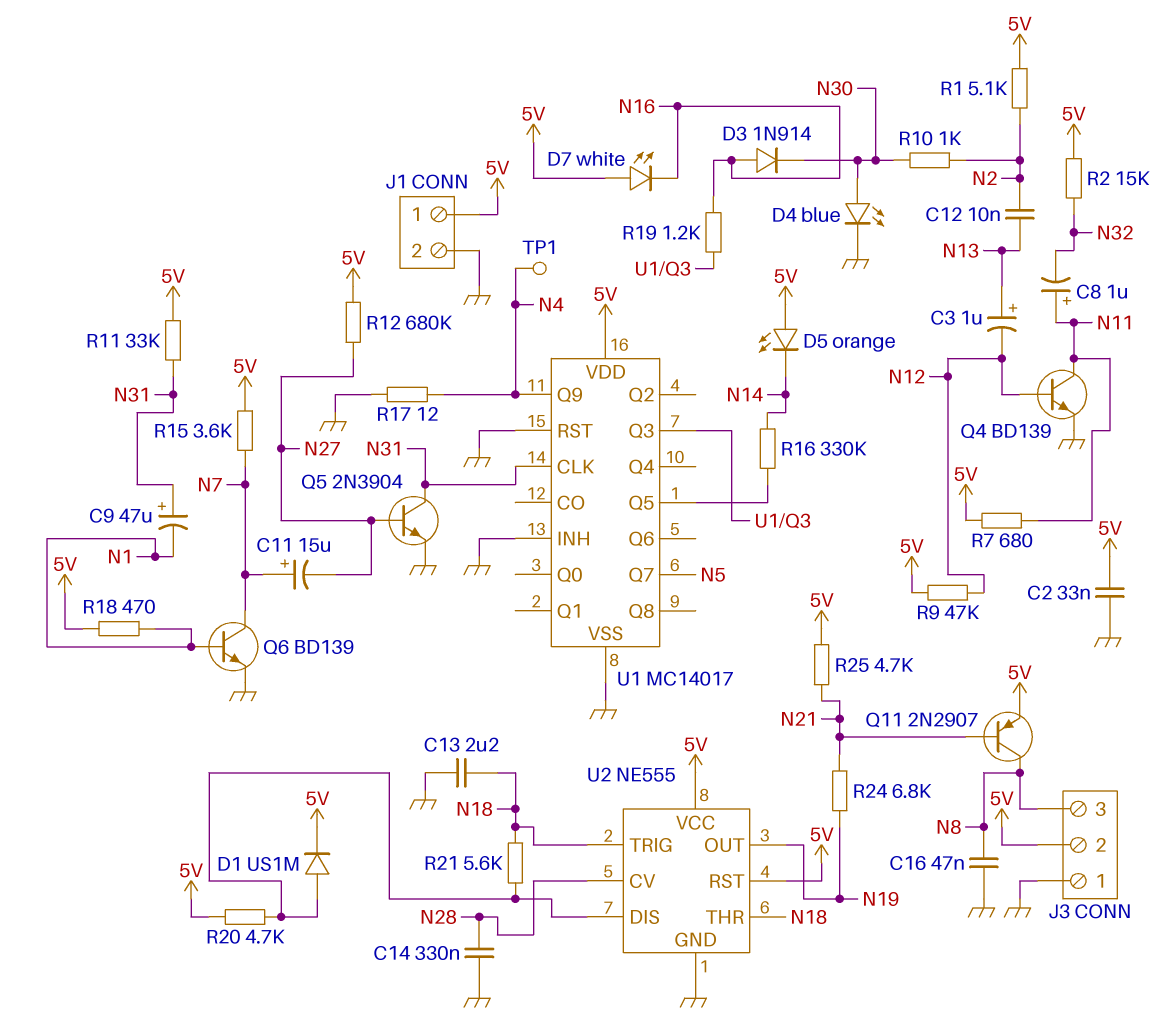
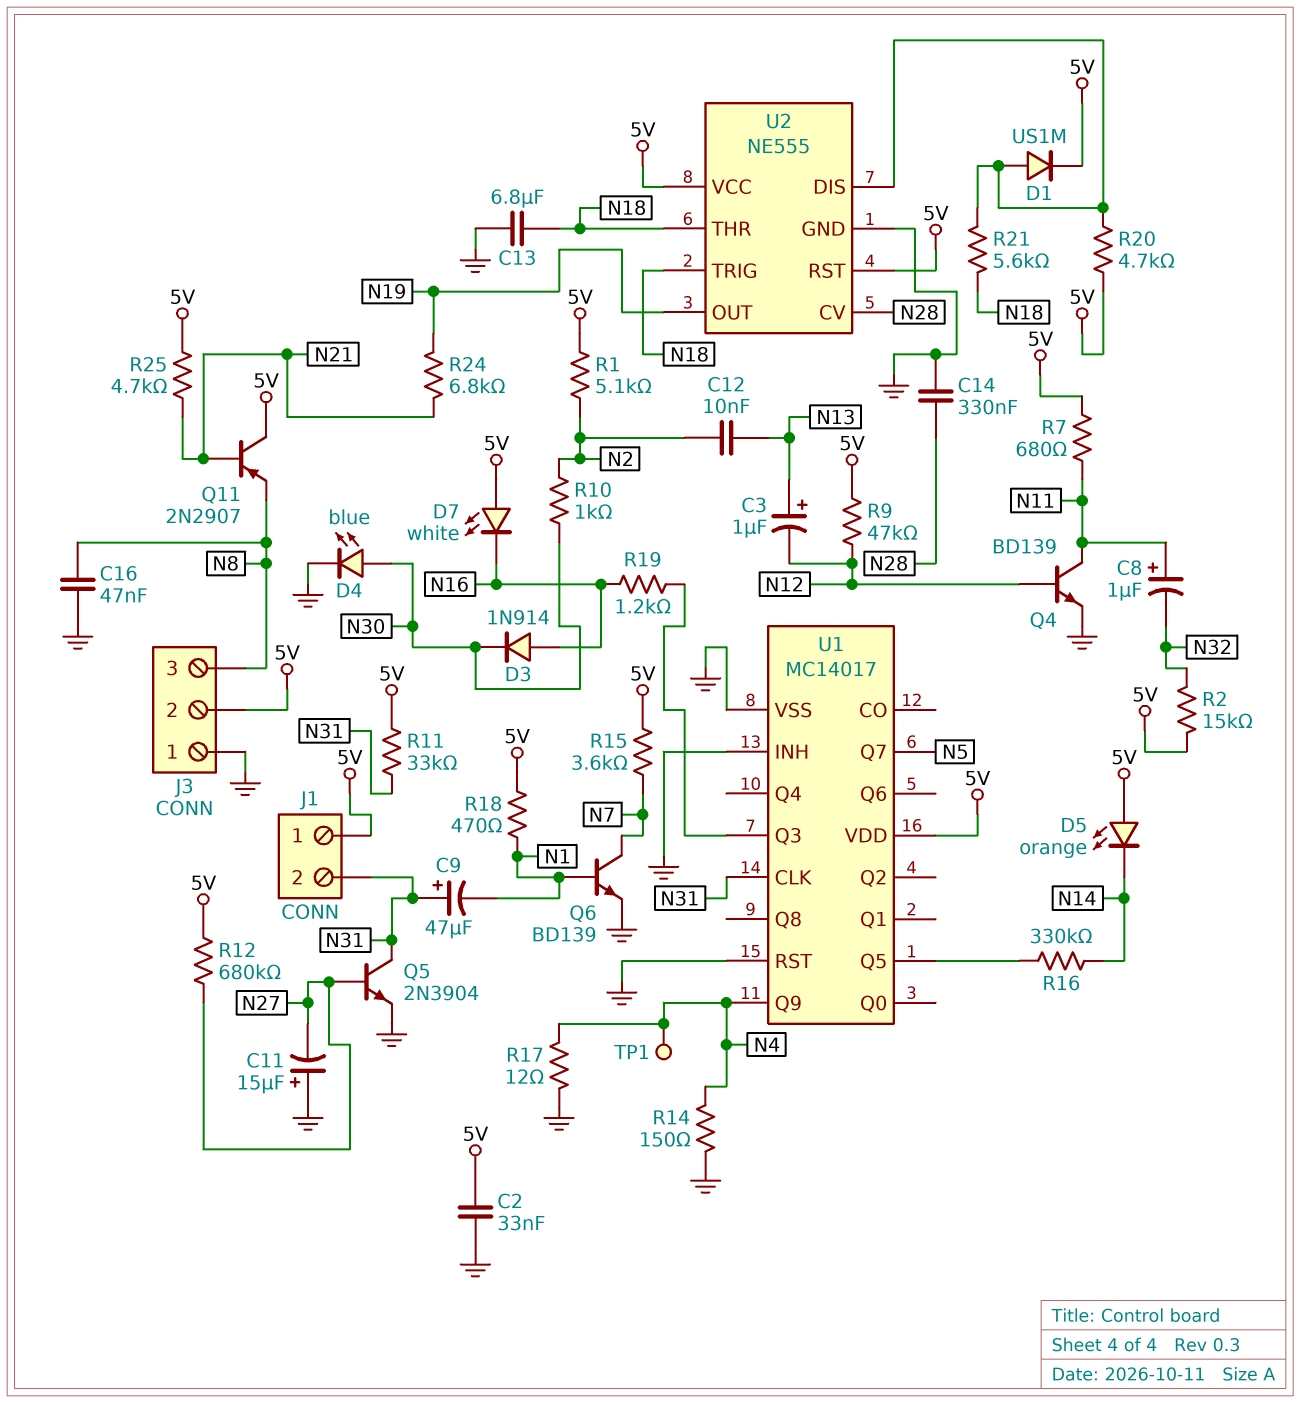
C11: 15uF (plus N7, minus N27) -> 15uF (plus GND, minus N27)
C13: 2.2uF (GND, N18) -> 6.8uF (GND, N18)
J1 pin 2: GND -> N31
Q11: PNP 2N2907 (B N21, C N8, E 5V) -> PNP 2N2907 (B N21, C 5V, E N8)
R14: none -> 150 (GND, N4)

